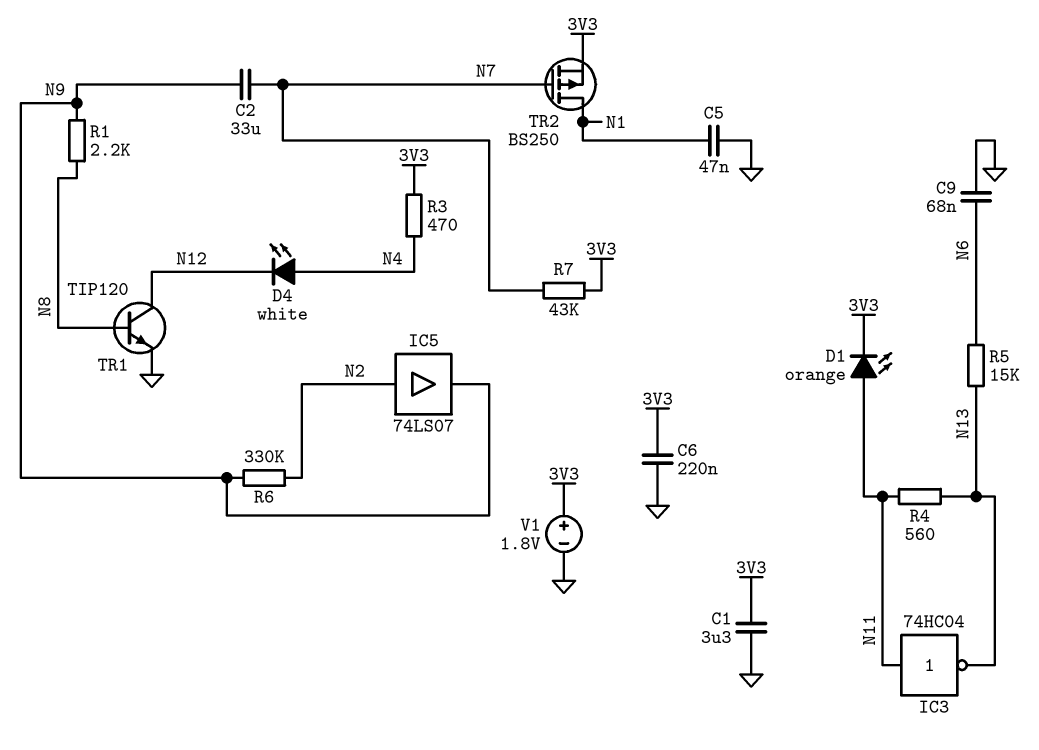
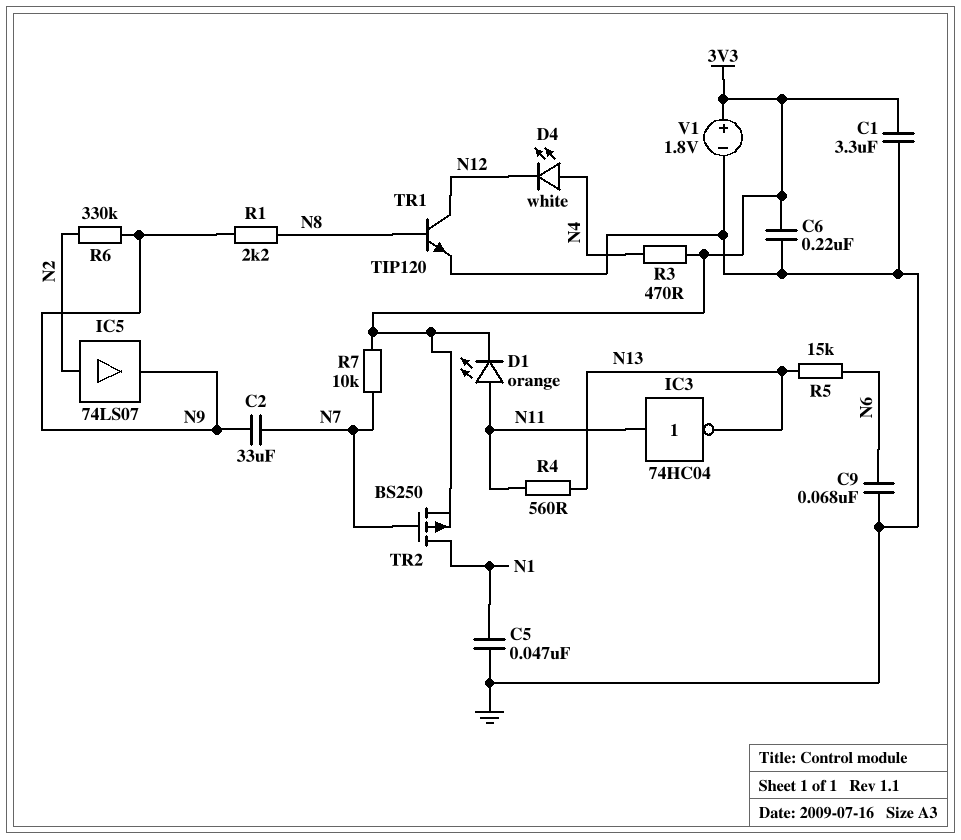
R7: 43k (3V3, N7) -> 10k (3V3, N7)

